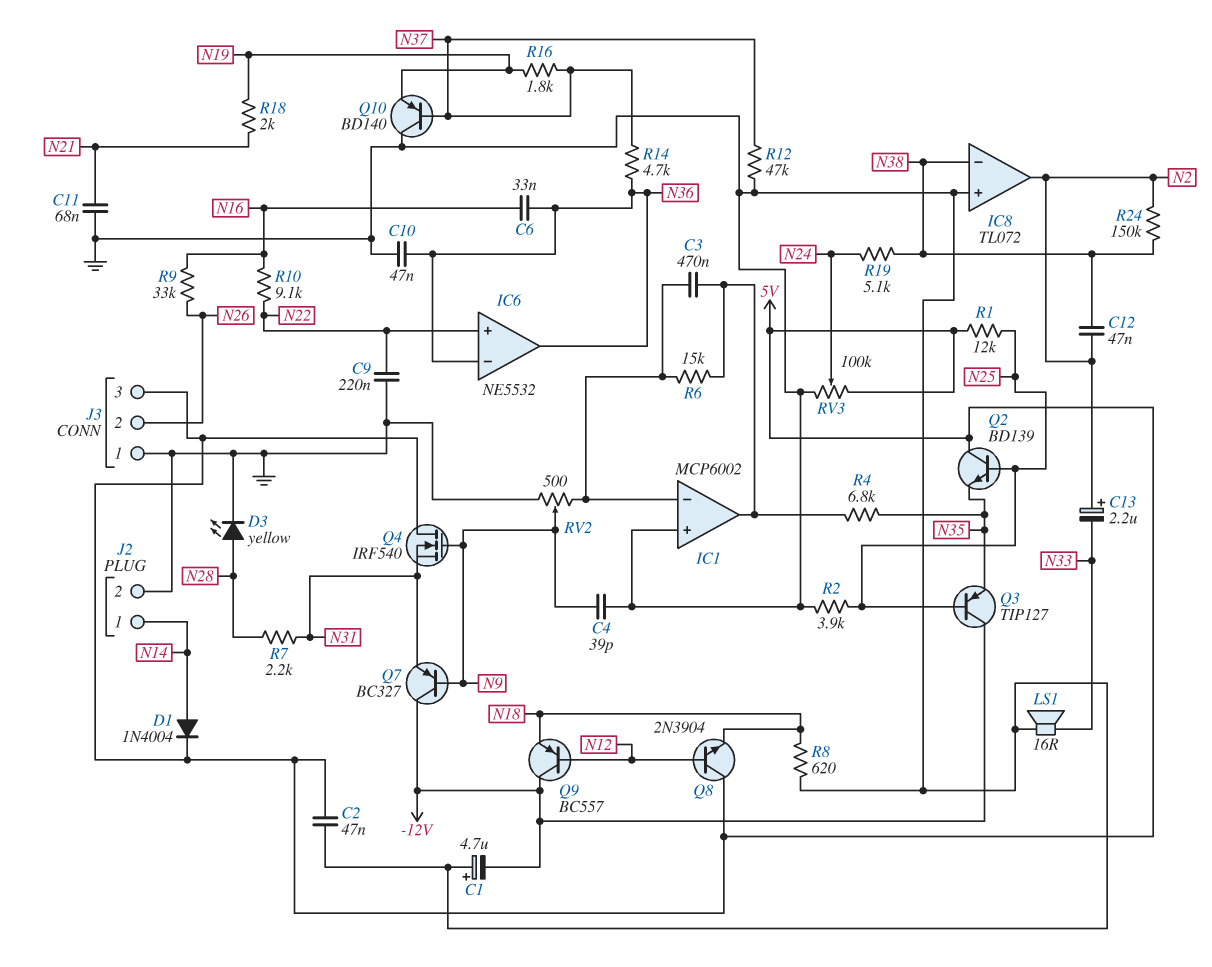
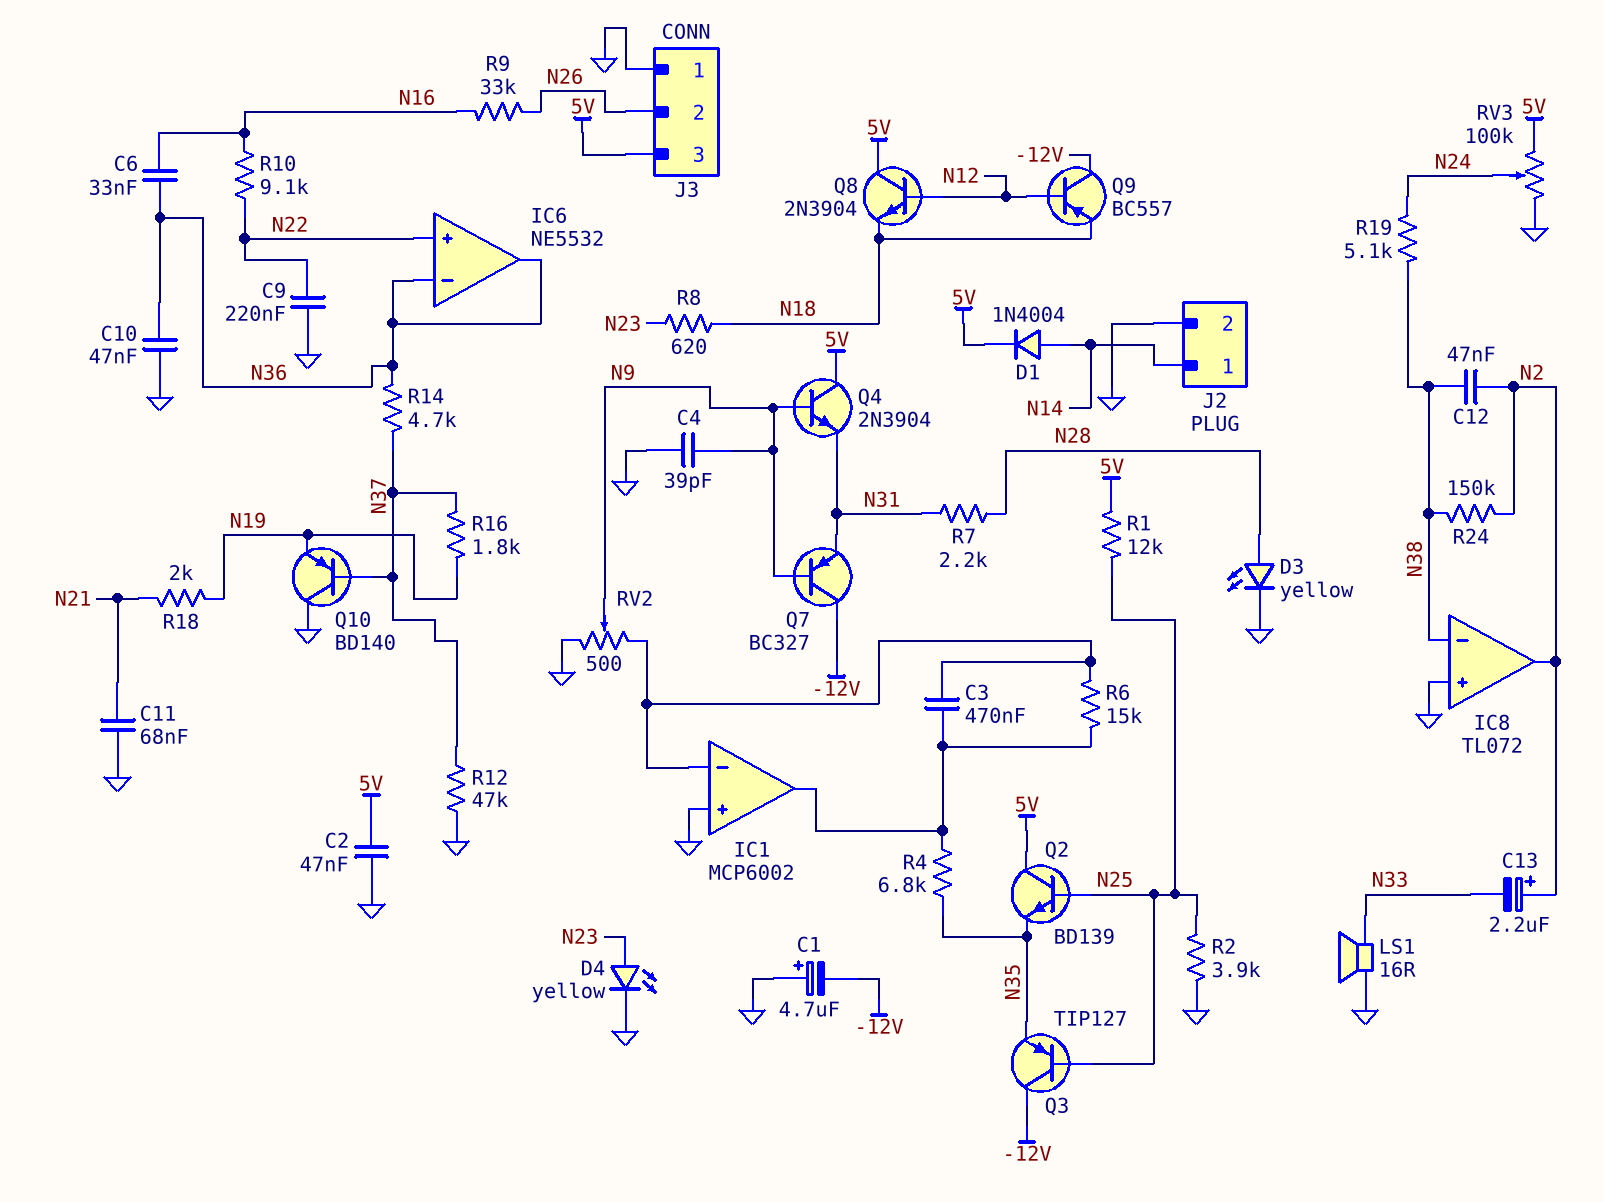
D4: none -> LED yellow (A N23, K GND)
Q4: NMOS IRF540 (G N9, D 5V, S N31) -> NPN 2N3904 (B N9, C 5V, E N31)
R8: 620 (GND, N18) -> 620 (N18, N23)

